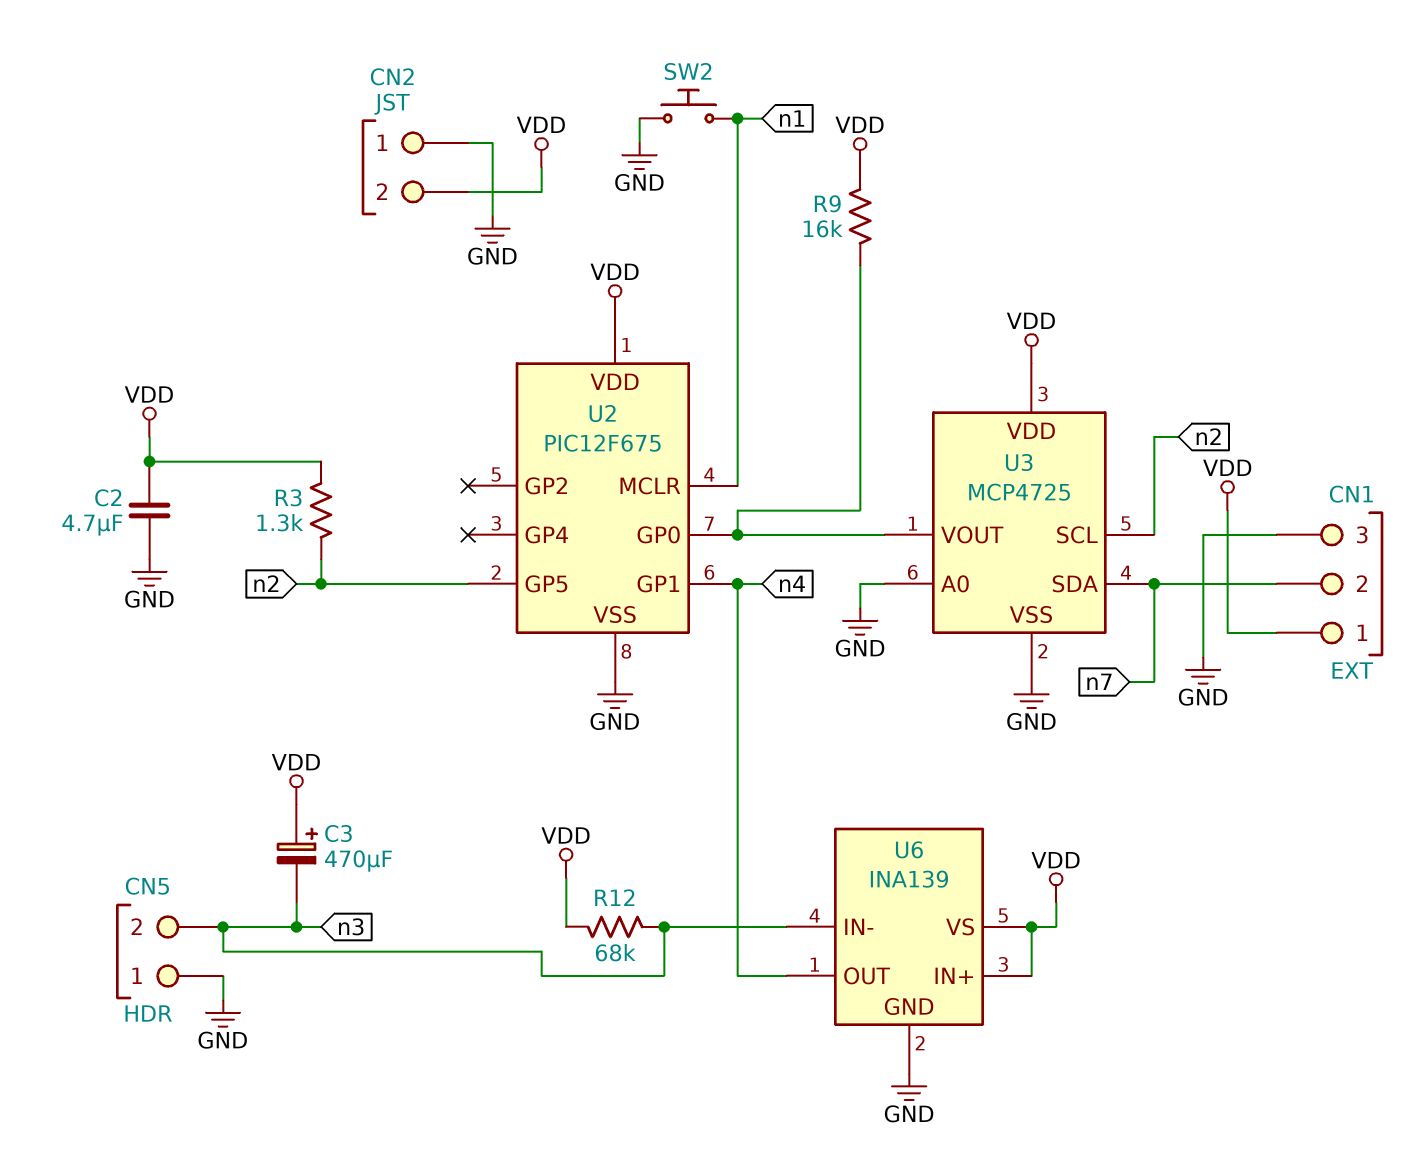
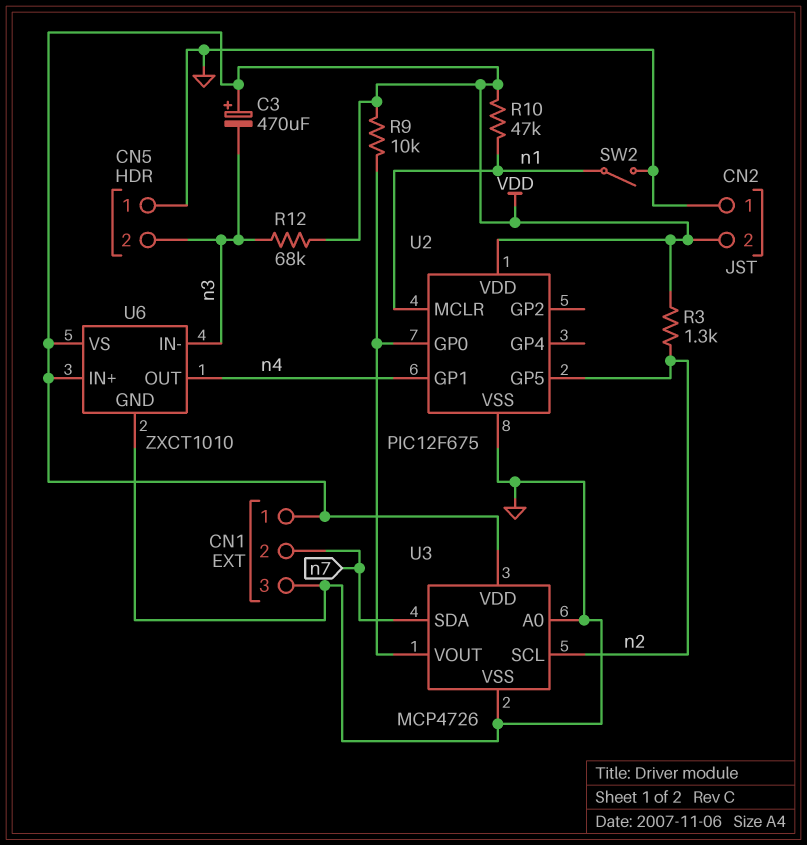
C2: 4.7uF (GND, VDD) -> none
R9: 16k (U2/GP0, VDD) -> 10k (U2/GP0, VDD)
R10: none -> 47k (VDD, n1)
SW2: button (GND, n1) -> switch (GND, n1)
U3: MCP4725 -> MCP4726
U6: INA139 -> ZXCT1010

